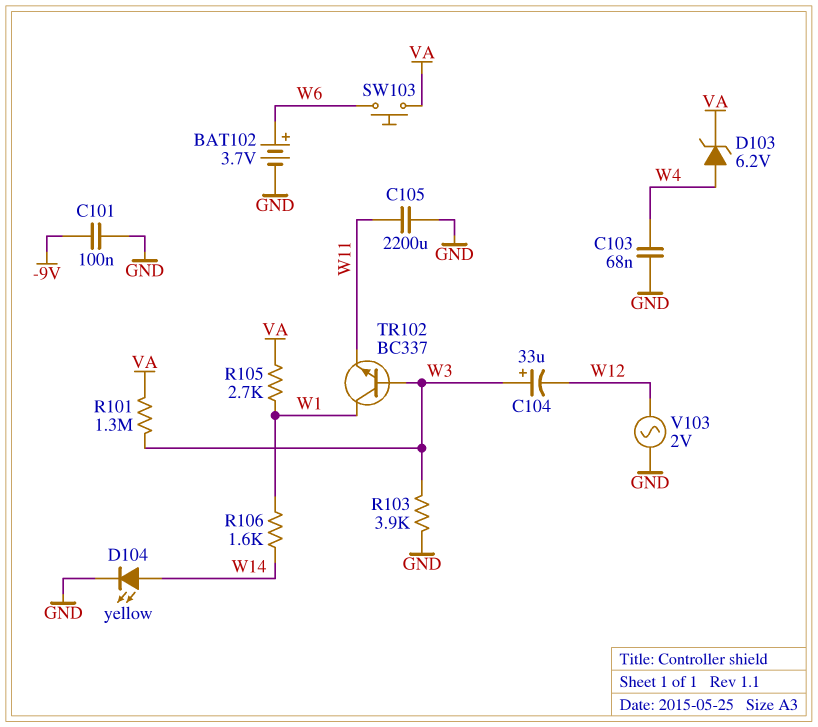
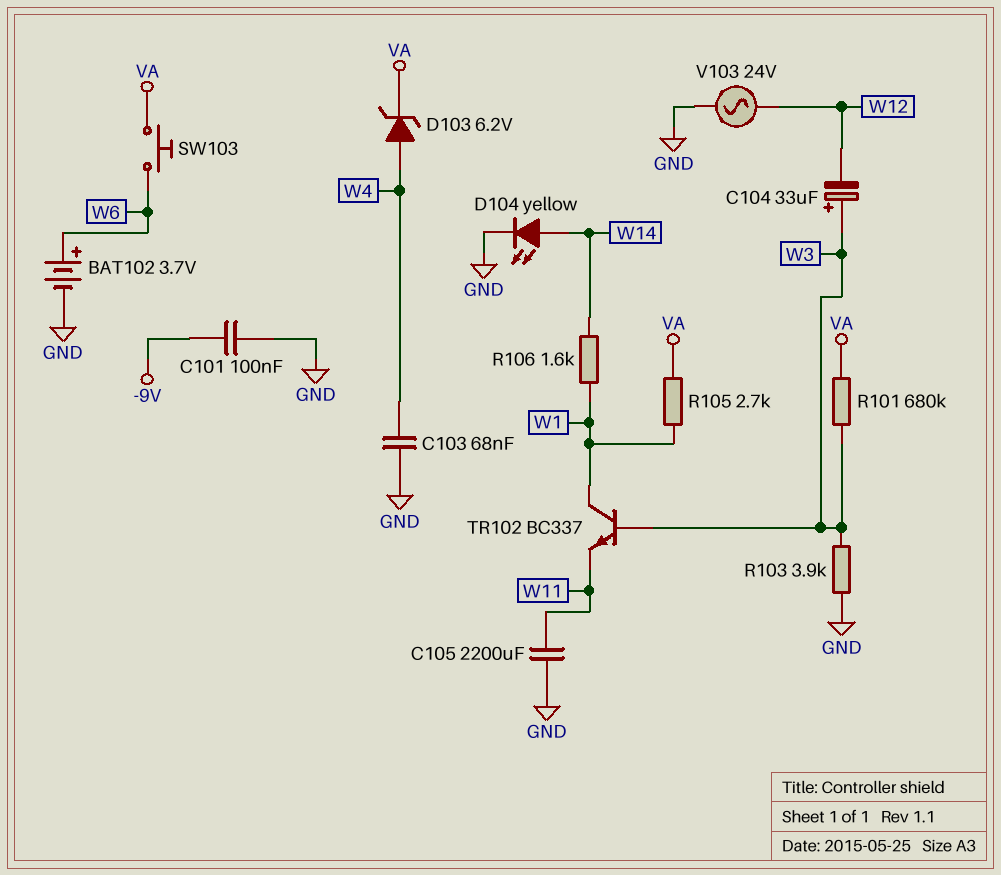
R101: 1.3M (VA, W3) -> 680k (VA, W3)
V103: AC 2V (GND, W12) -> AC 24V (GND, W12)

